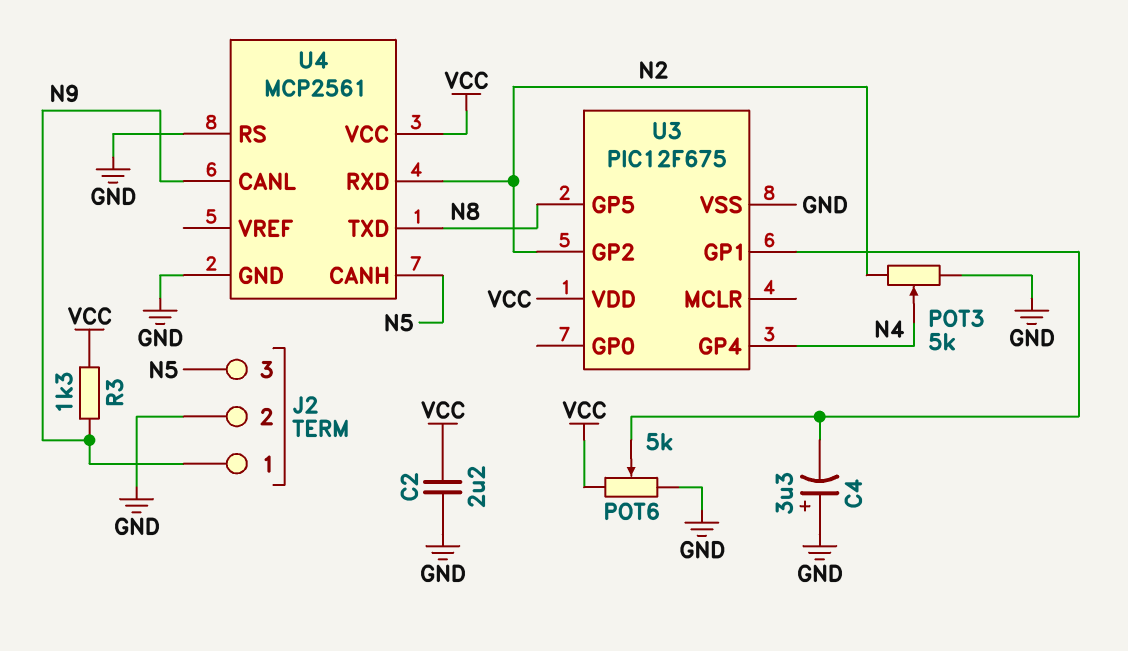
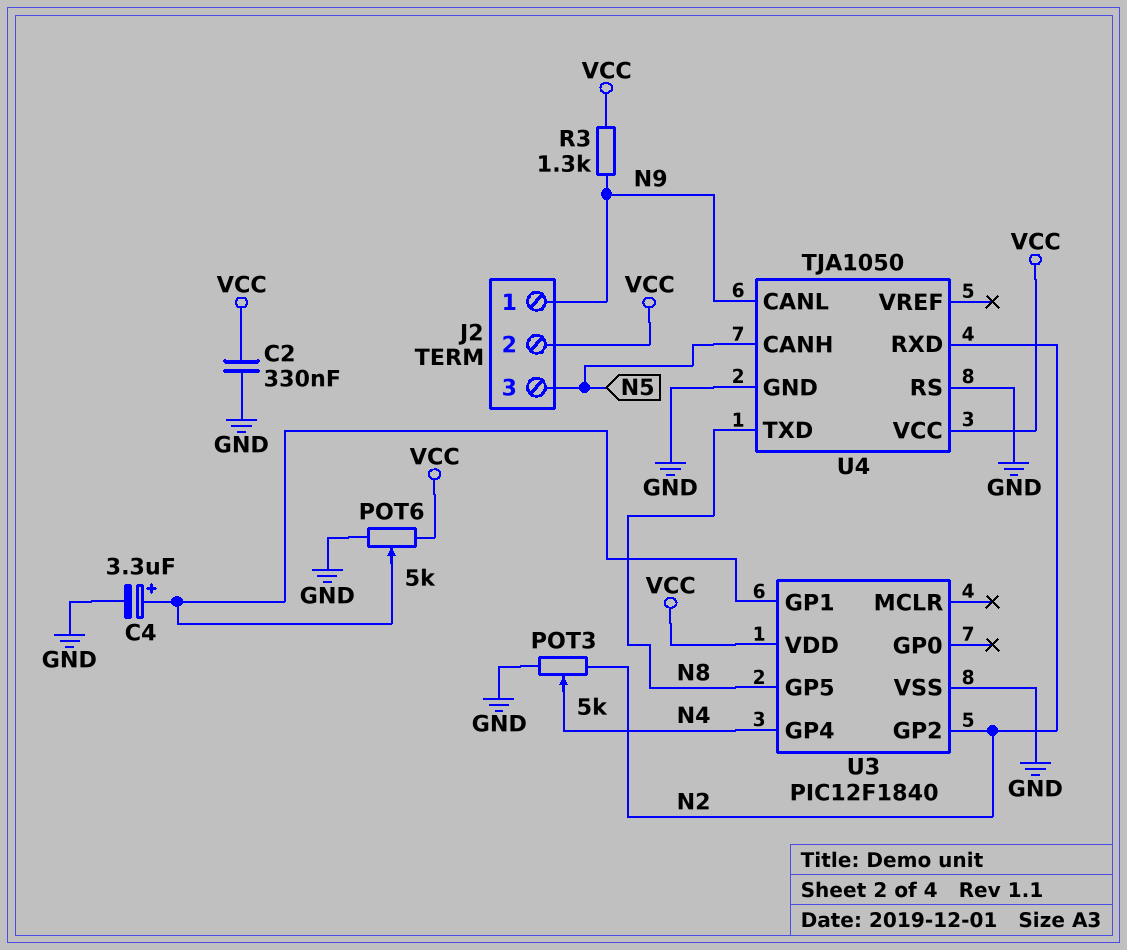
C2: 2.2uF (GND, VCC) -> 330nF (GND, VCC)
C4: 3.3uF (plus GND, minus U3/GP1) -> 3.3uF (plus U3/GP1, minus GND)
J2 pin 2: GND -> VCC
U3: PIC12F675 -> PIC12F1840
U4: MCP2561 -> TJA1050

